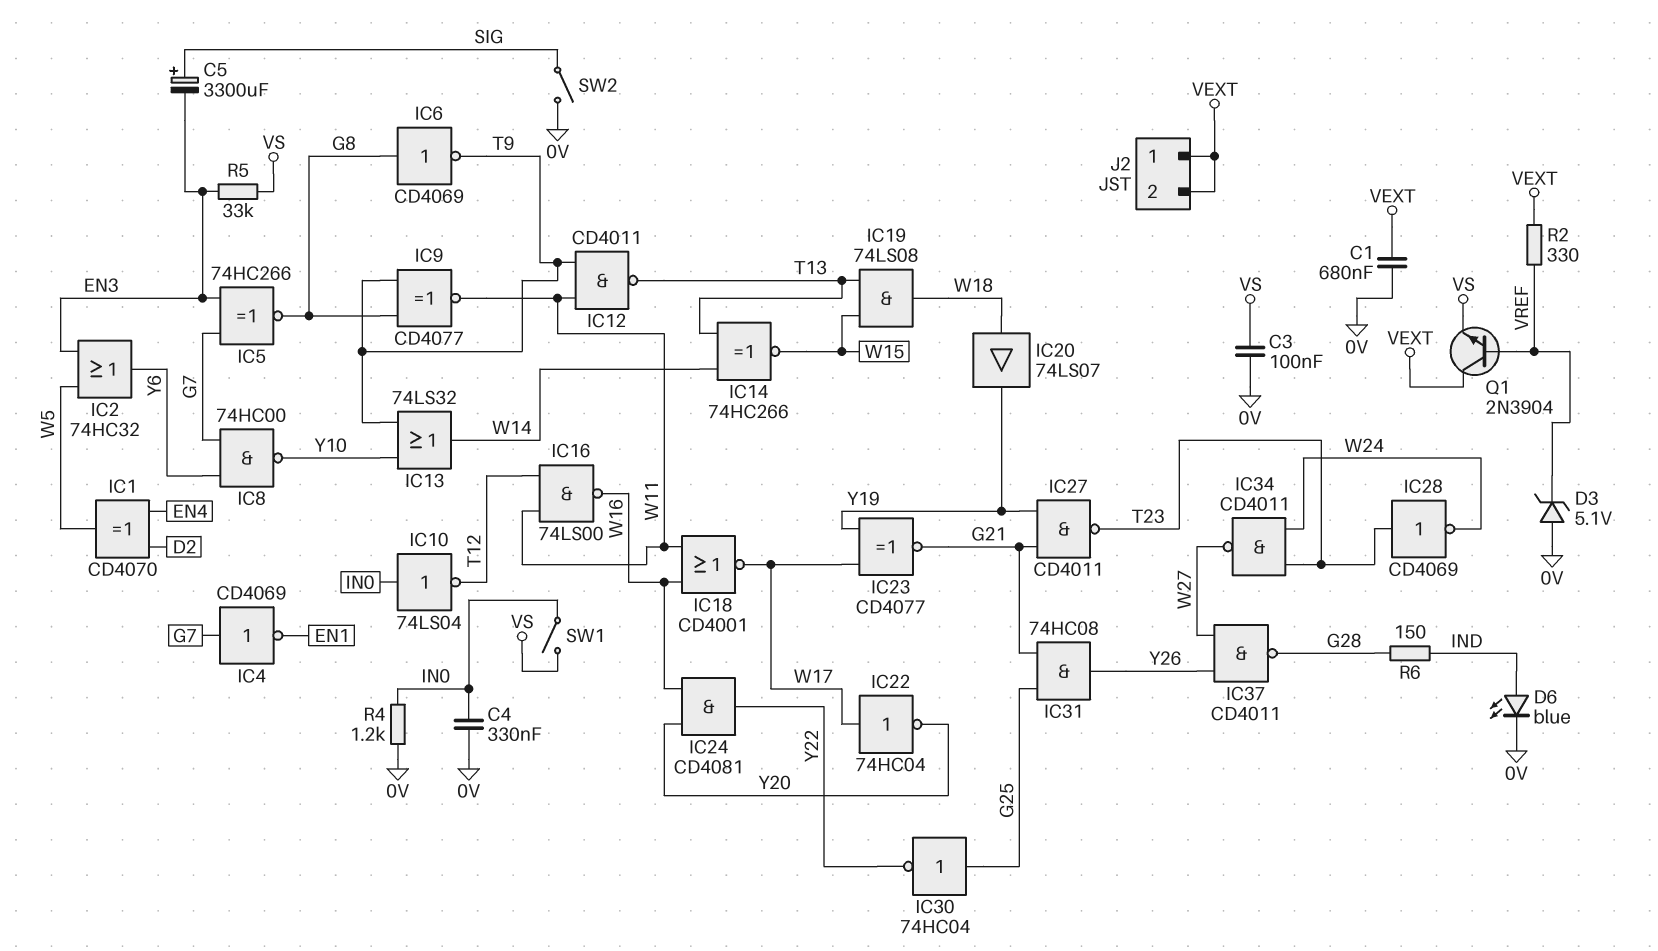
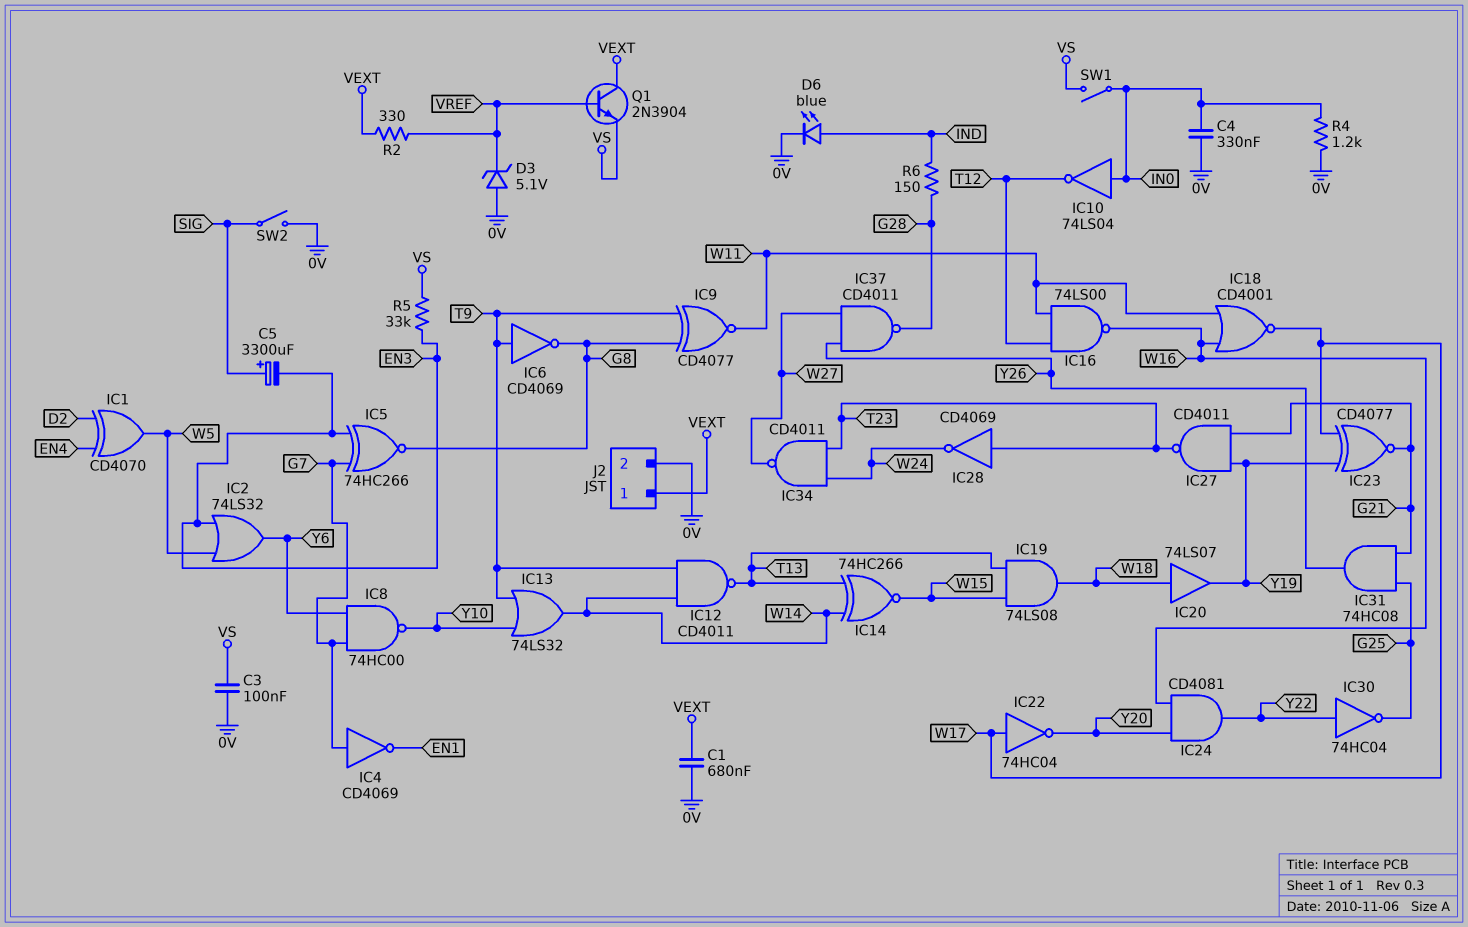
IC2: OR 74HC32 (in EN3, in W5, out Y6) -> OR 74LS32 (in EN3, in W5, out Y6)
IC6: NOT CD4069 (in G8, out T9) -> NOT CD4069 (in T9, out G8)
IC12: NAND CD4011 (in T9, in W11, out T13) -> NAND CD4011 (in T9, in W14, out T13)
IC30: NOT 74HC04 (in G25, out Y22) -> NOT 74HC04 (in Y22, out G25)
J2 pin 2: VEXT -> 0V

